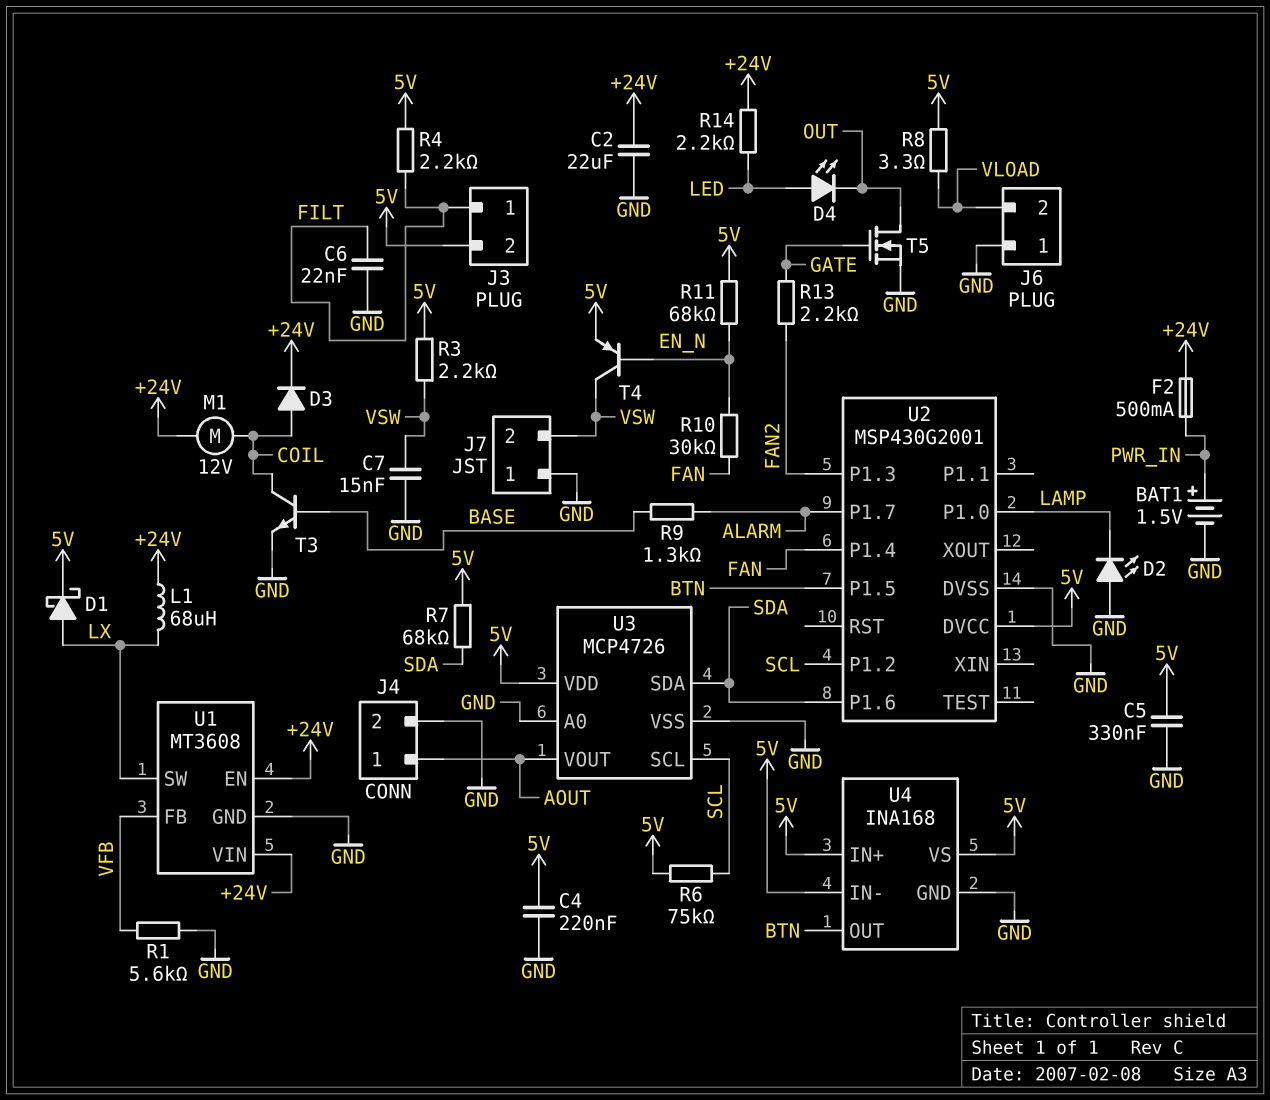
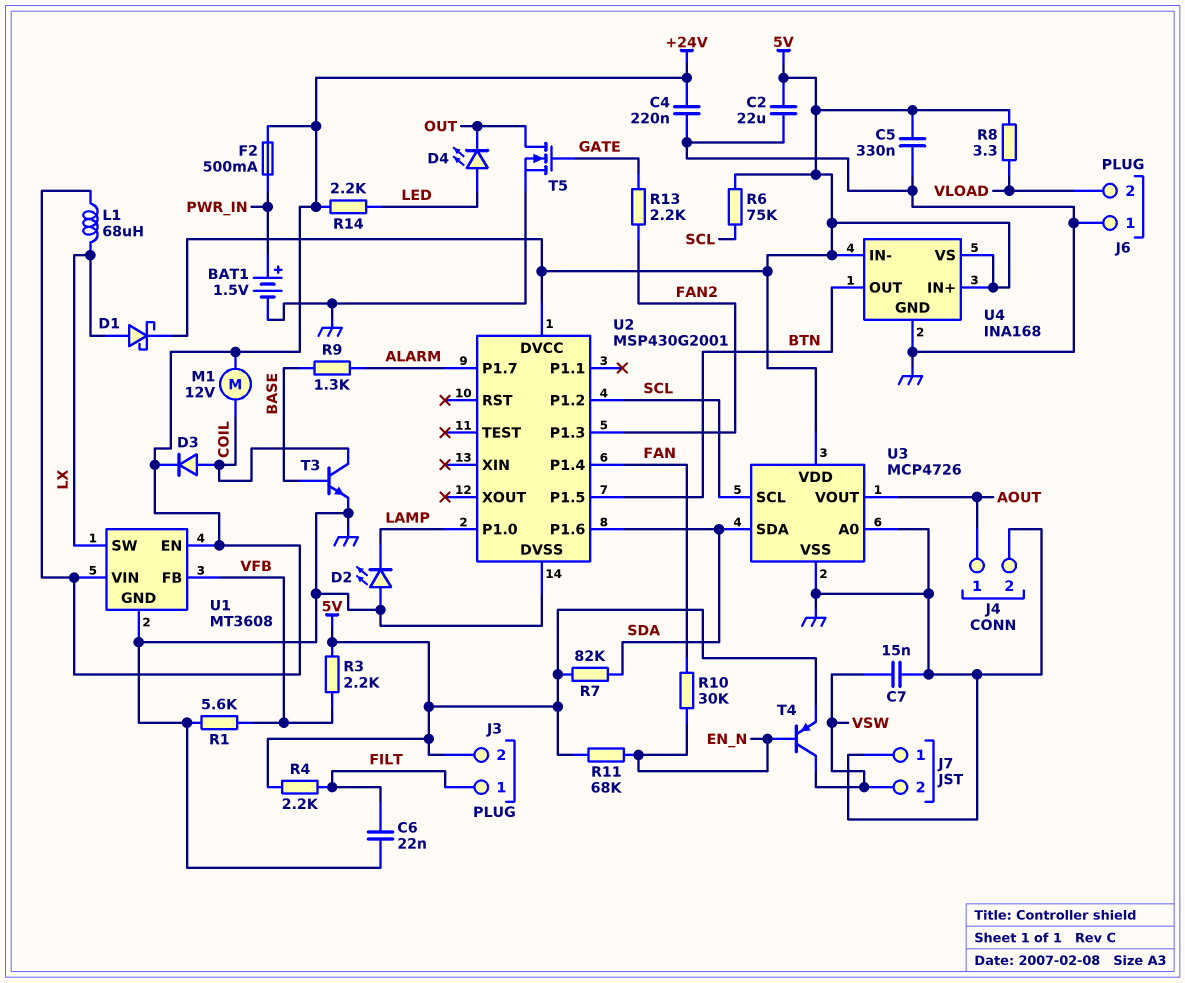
C2: 22uF (+24V, GND) -> 22uF (5V, GND)
C4: 220nF (5V, GND) -> 220nF (+24V, GND)
R3: 2.2k (5V, VSW) -> 2.2k (5V, VFB)
R7: 68k (5V, SDA) -> 82k (5V, SDA)

